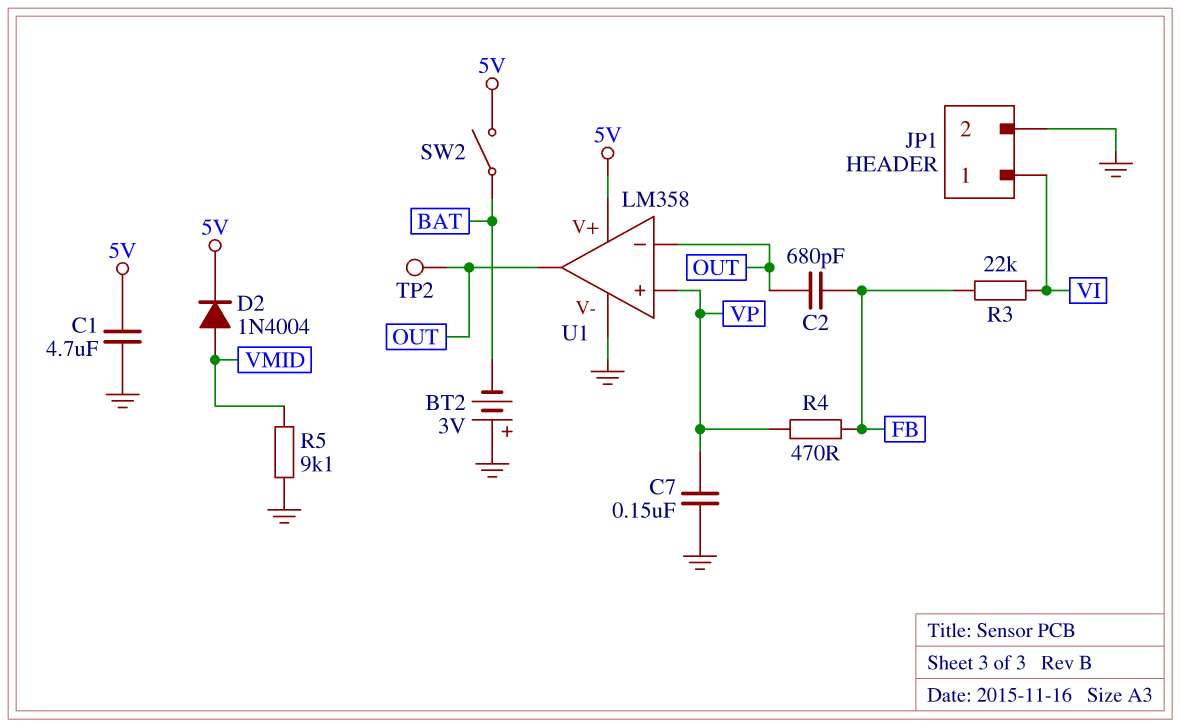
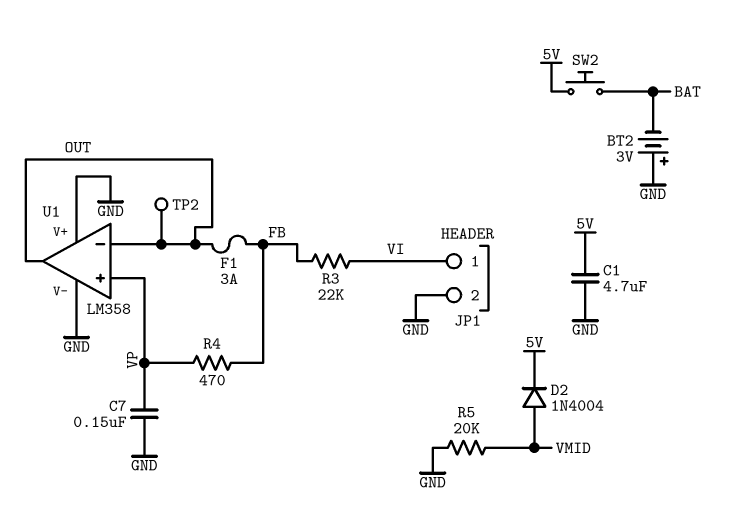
C2: 680pF (FB, OUT) -> none
F1: none -> 3A (FB, OUT)
R5: 9.1k (GND, VMID) -> 20k (GND, VMID)
SW2: switch (5V, BAT) -> button (5V, BAT)
U1 pin V+: 5V -> GND

